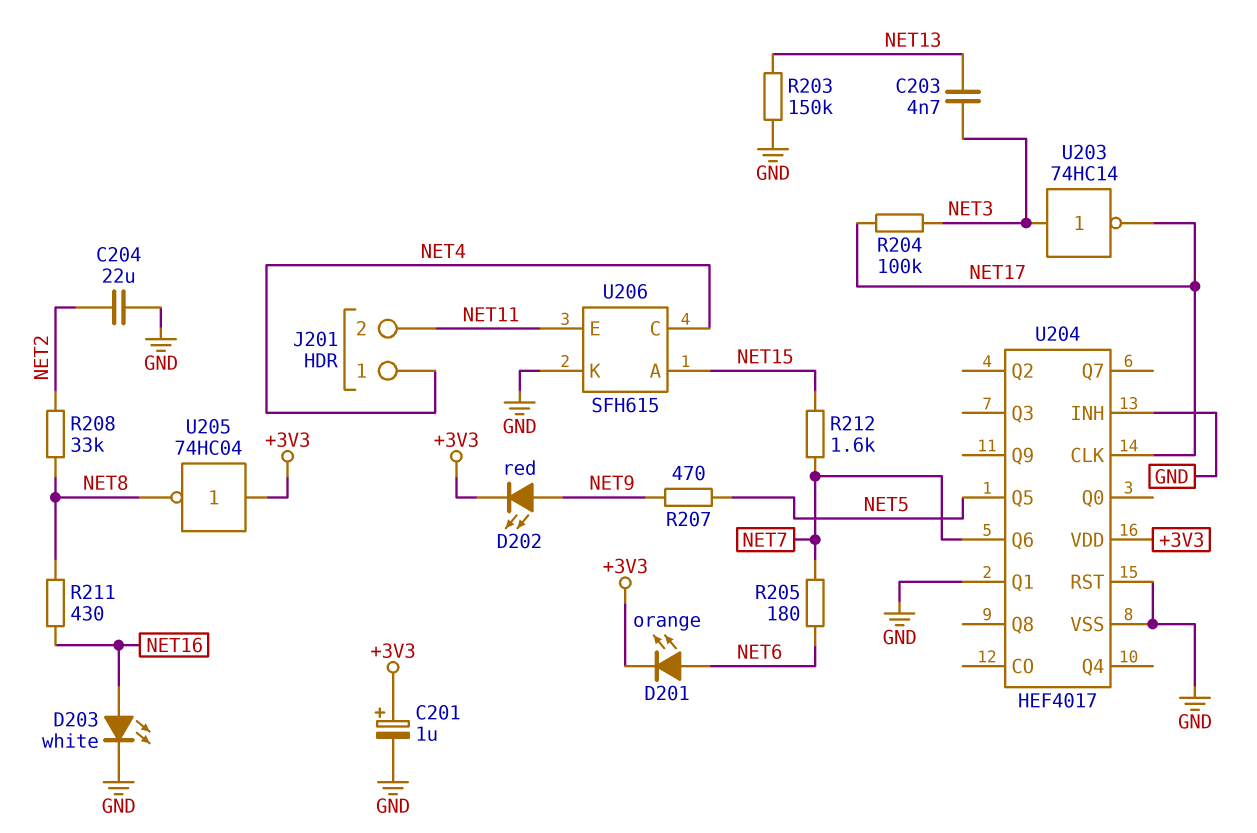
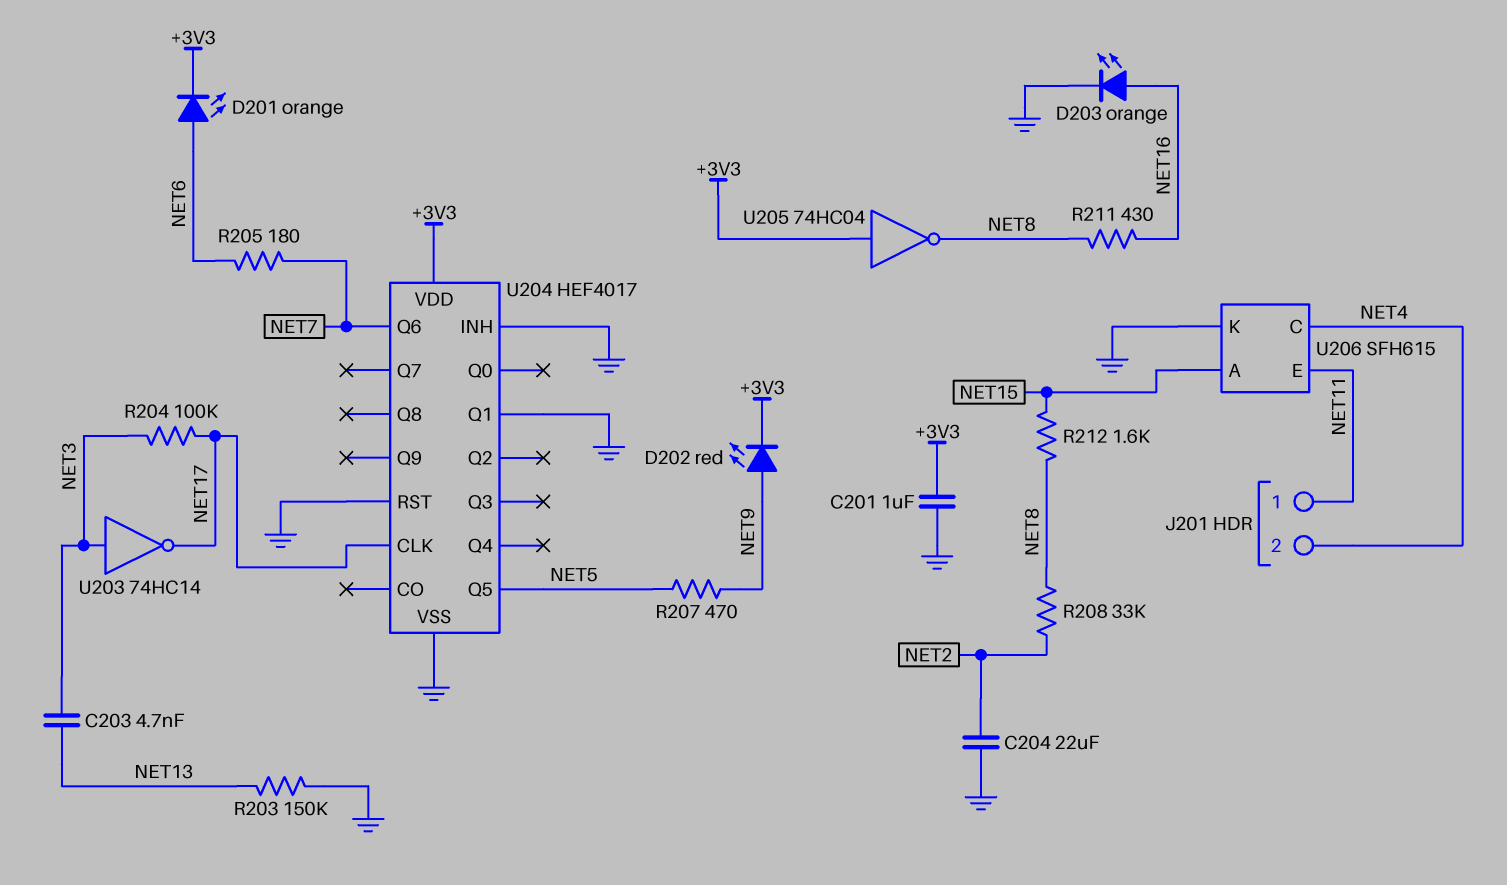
C201: 1uF (plus +3V3, minus GND) -> 1uF (+3V3, GND)
D203: LED white (A NET16, K GND) -> LED orange (A NET16, K GND)
J201 pin 1: NET4 -> NET11
J201 pin 2: NET11 -> NET4
R212: 1.6k (NET7, NET15) -> 1.6k (NET8, NET15)

